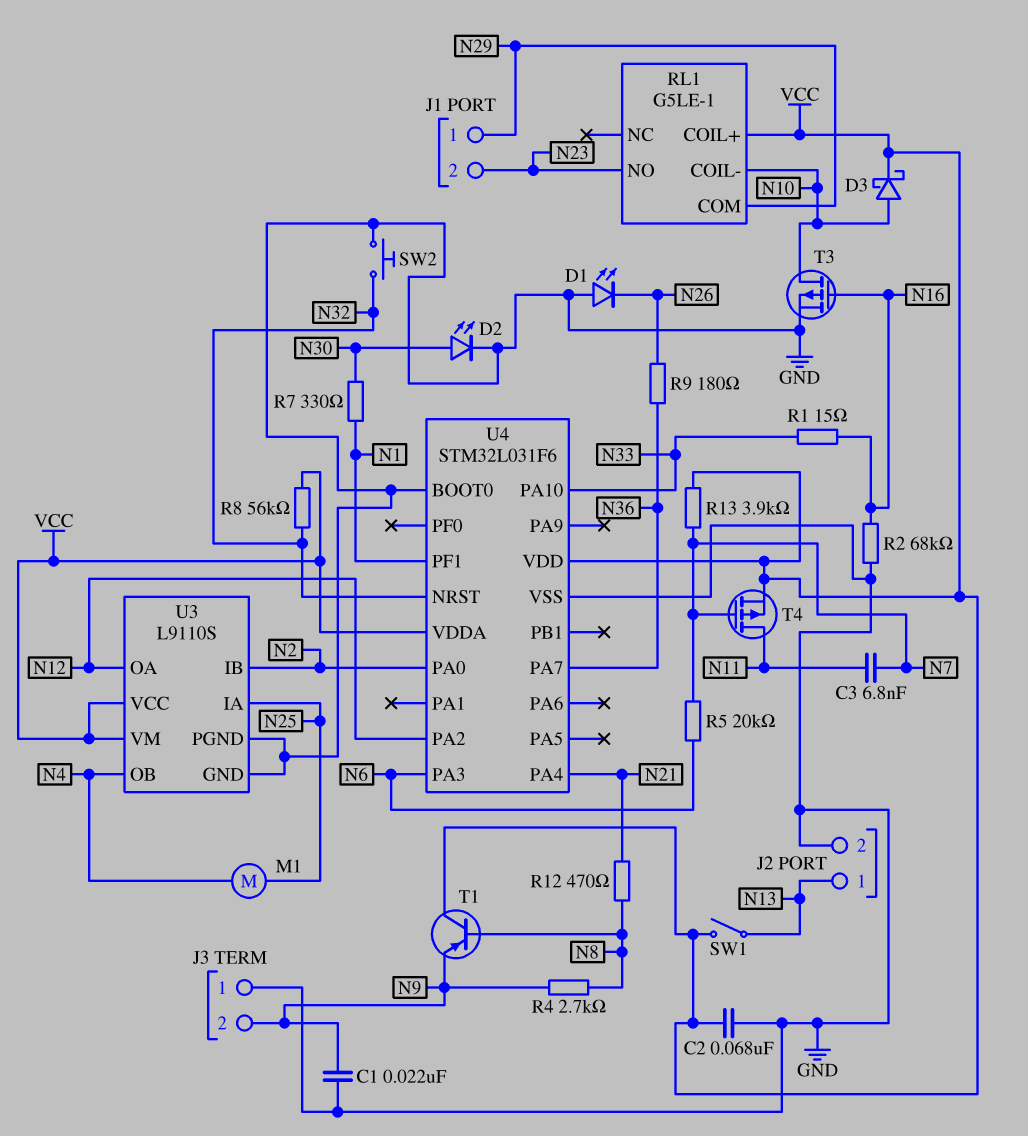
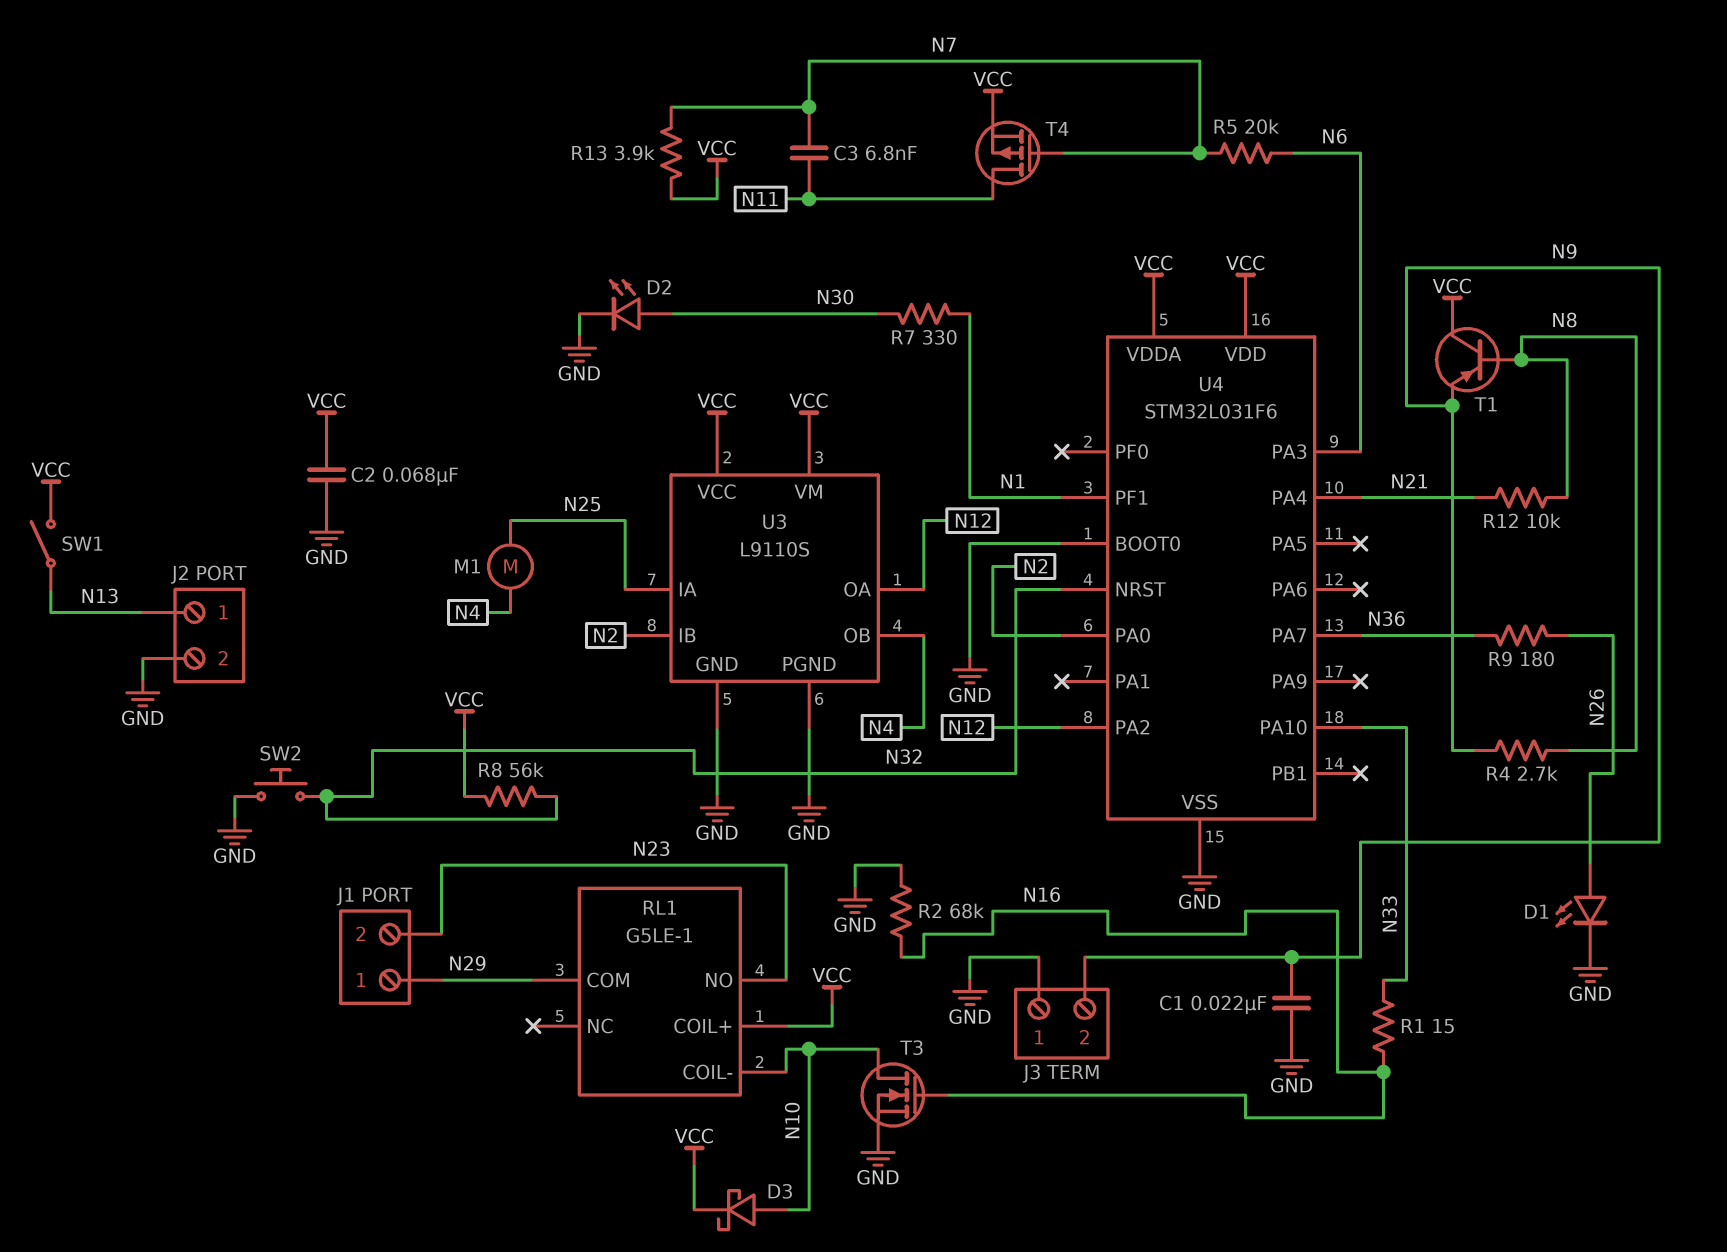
D1: LED (A GND, K N26) -> LED (A N26, K GND)
R12: 470 (N8, N21) -> 10k (N8, N21)
T3: PMOS (G N16, D N10, S GND) -> NMOS (G N16, D N10, S GND)

